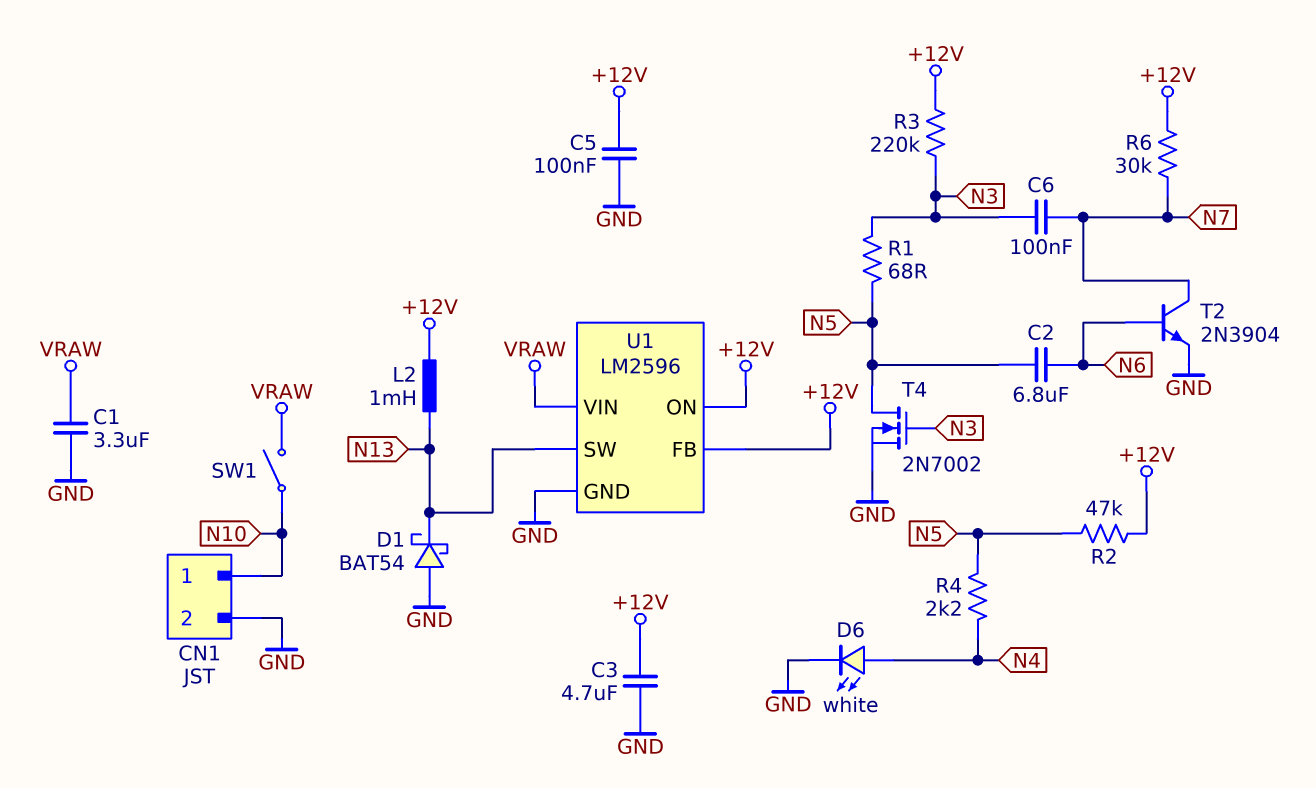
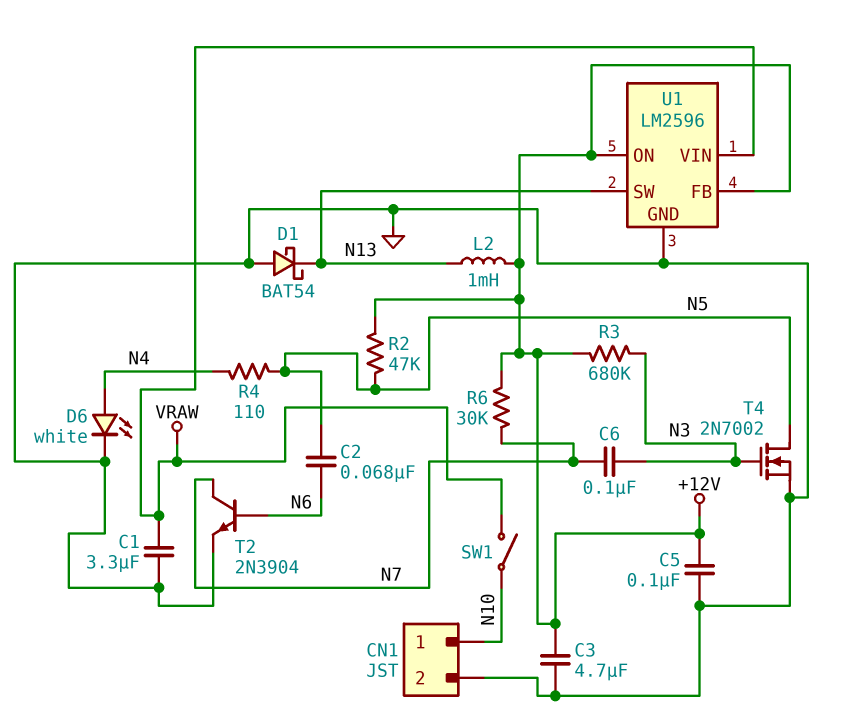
C2: 6.8uF (N5, N6) -> 68nF (N5, N6)
R1: 68 (N3, N5) -> none
R3: 220k (+12V, N3) -> 680k (+12V, N3)
R4: 2.2k (N4, N5) -> 110 (N4, N5)

